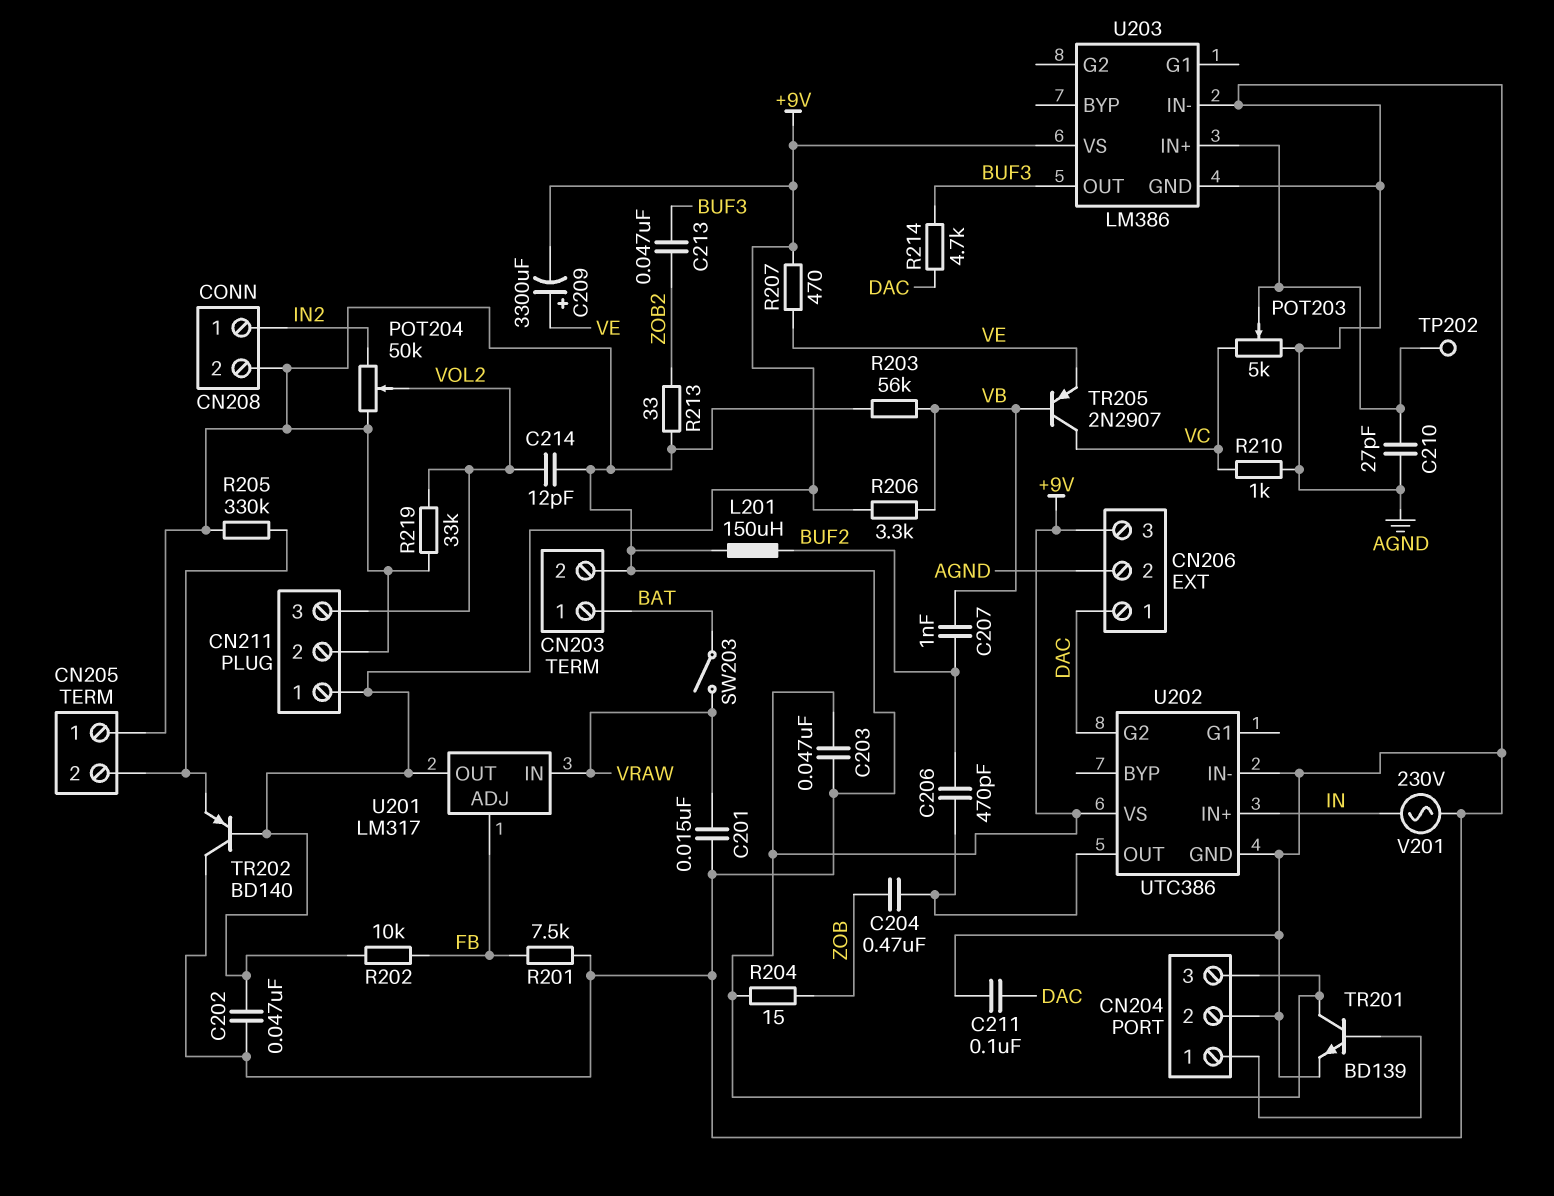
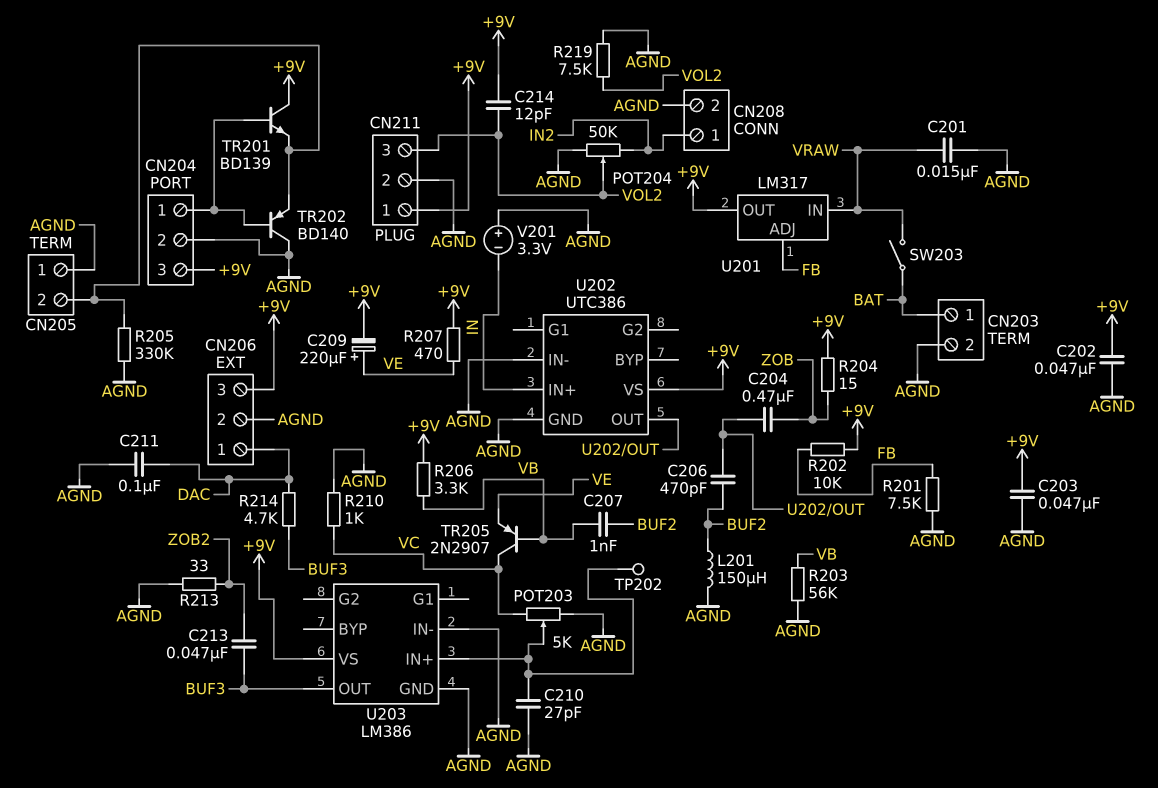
C209: 3300uF (plus VE, minus +9V) -> 220uF (plus VE, minus +9V)
C214: 12pF (AGND, VOL2) -> 12pF (+9V, VOL2)
R219: 33k (AGND, VOL2) -> 7.5k (AGND, VOL2)
TR201: NPN BD139 (B CN204/1, C +9V, E AGND) -> NPN BD139 (B CN204/1, C +9V, E CN205/2)
TR202: PNP BD140 (B +9V, C AGND, E CN205/2) -> PNP BD140 (B CN204/1, C AGND, E CN205/2)
U202 pin G2: DAC -> none
V201: AC 230V (AGND, IN) -> 3.3V (plus AGND, minus IN)

